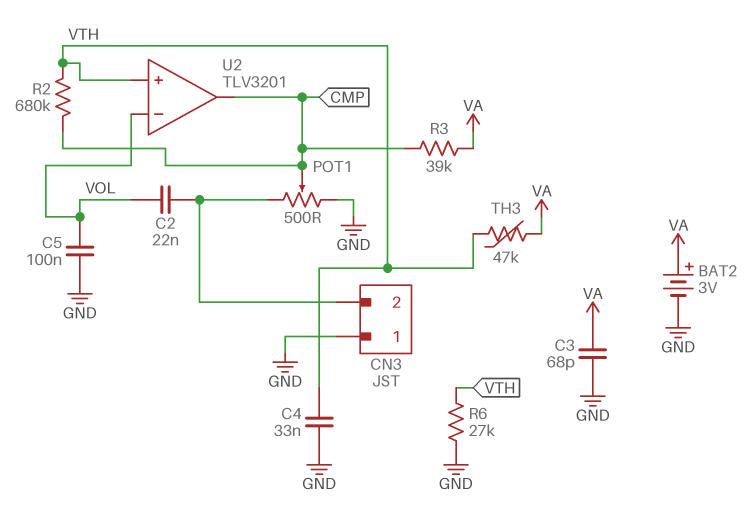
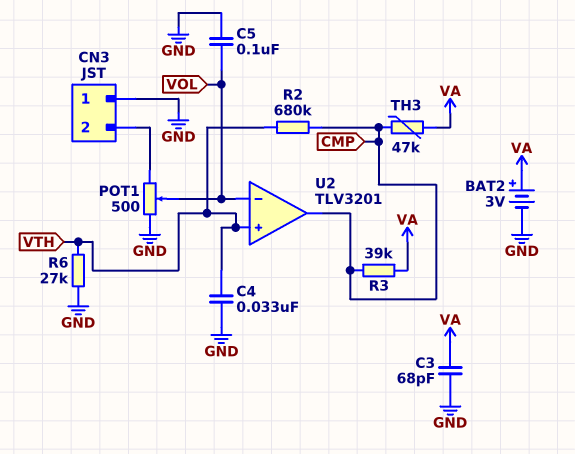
C2: 22nF (CN3/2, VOL) -> none
POT1: 500 (CN3/2, GND, wiper CMP) -> 500 (CN3/2, GND, wiper VOL)
TH3: 47k (VA, VTH) -> 47k (CMP, VA)

